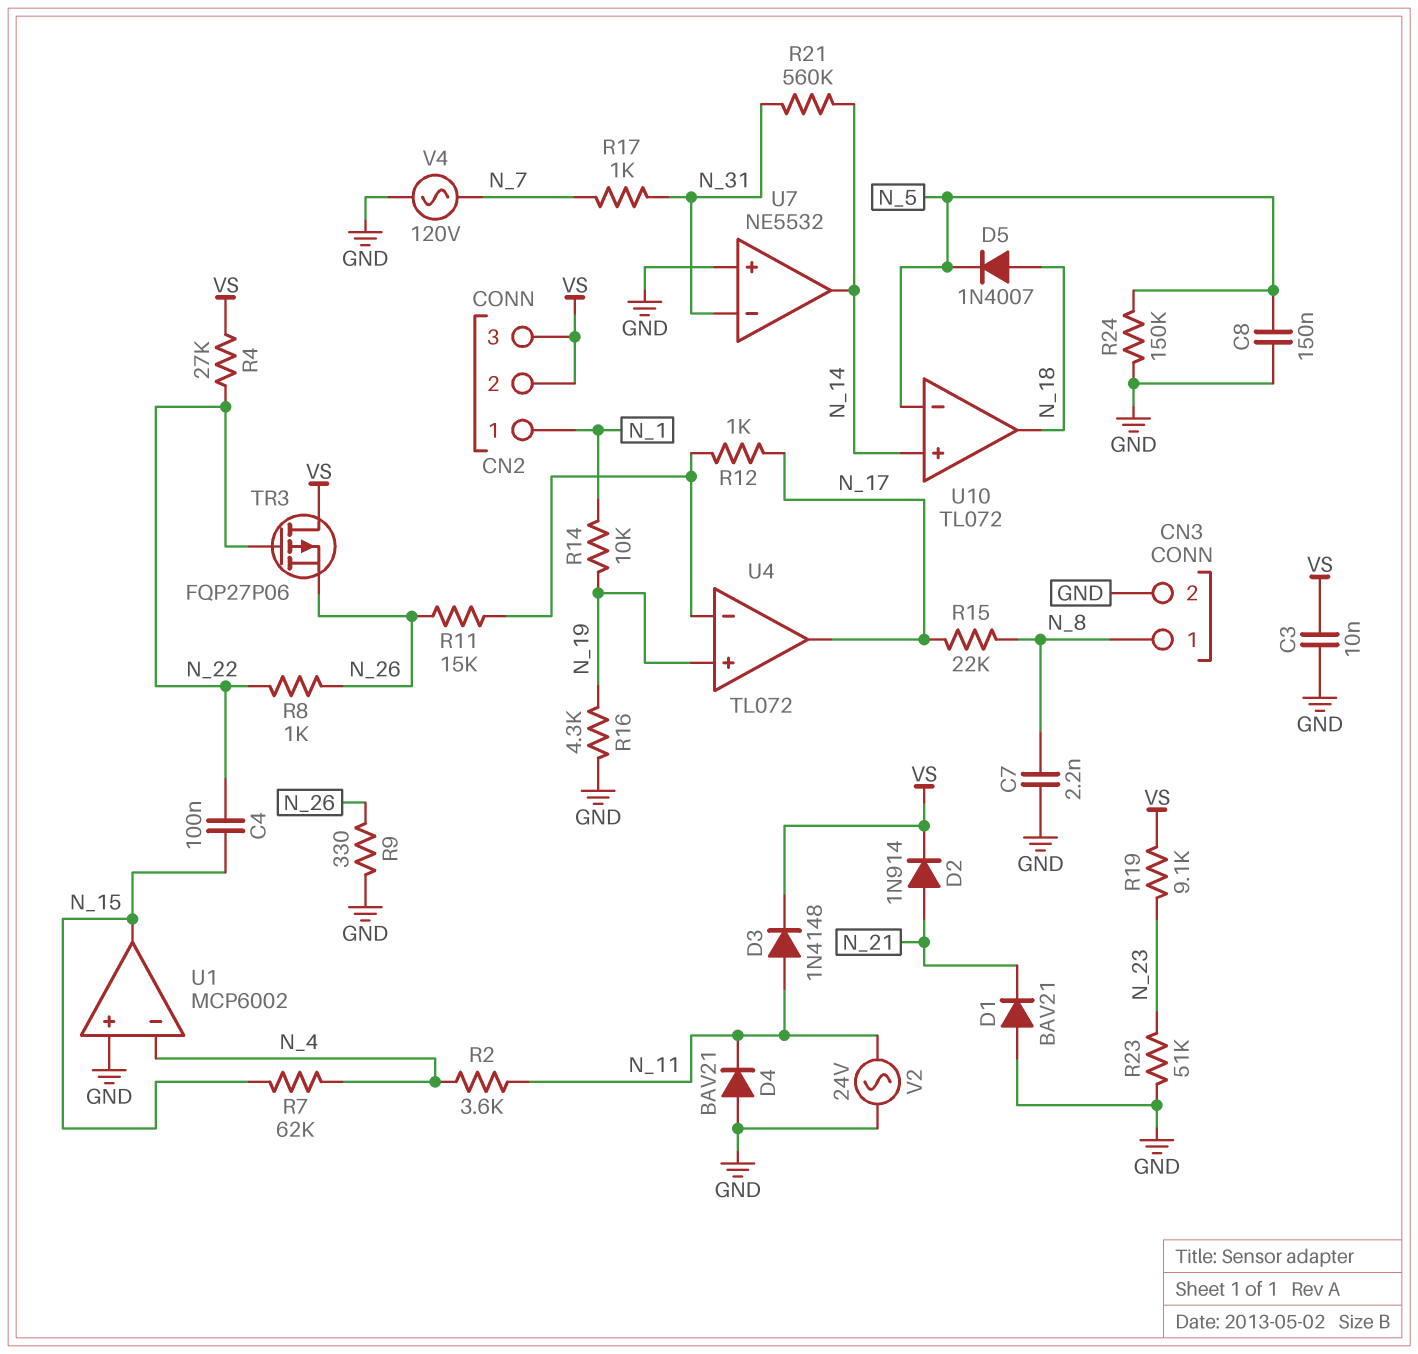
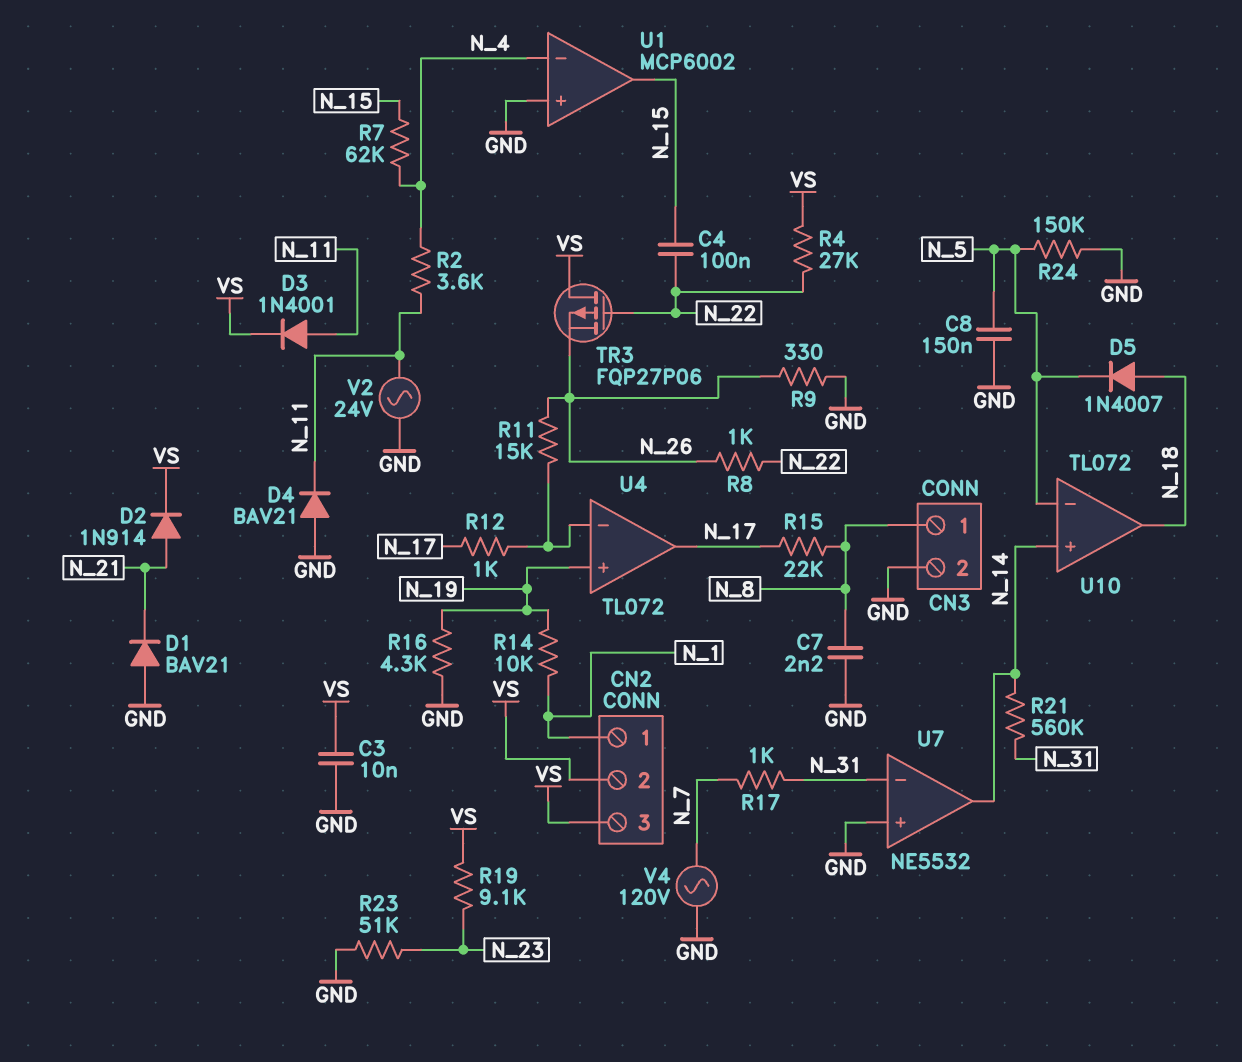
D3: diode 1N4148 (A N_11, K VS) -> diode 1N4001 (A N_11, K VS)

